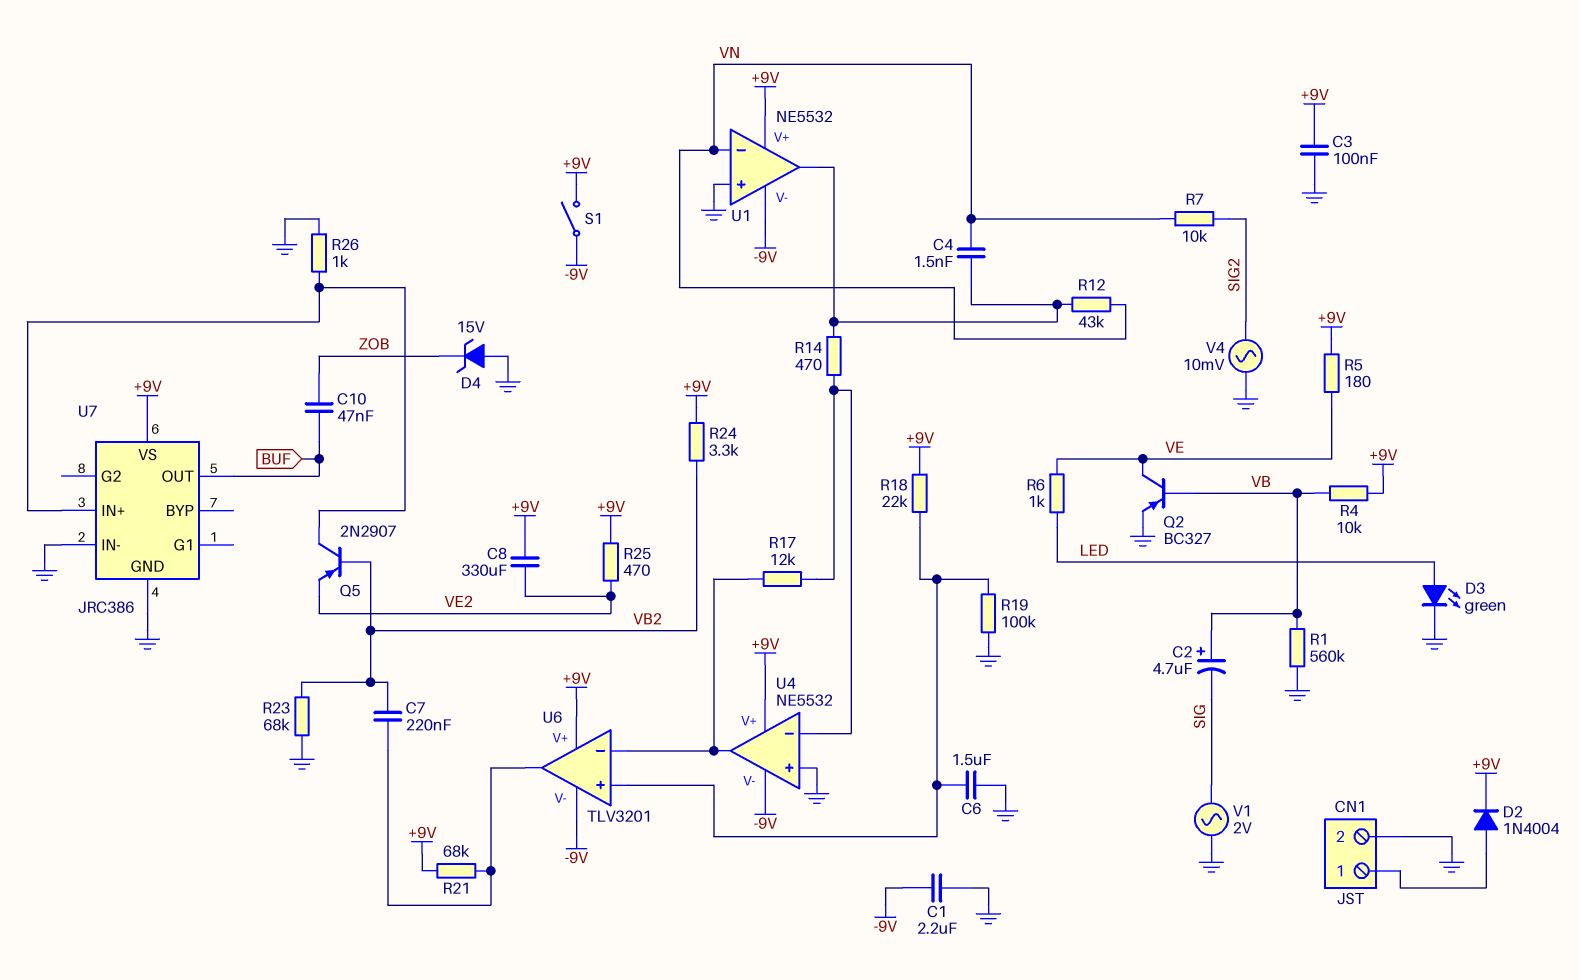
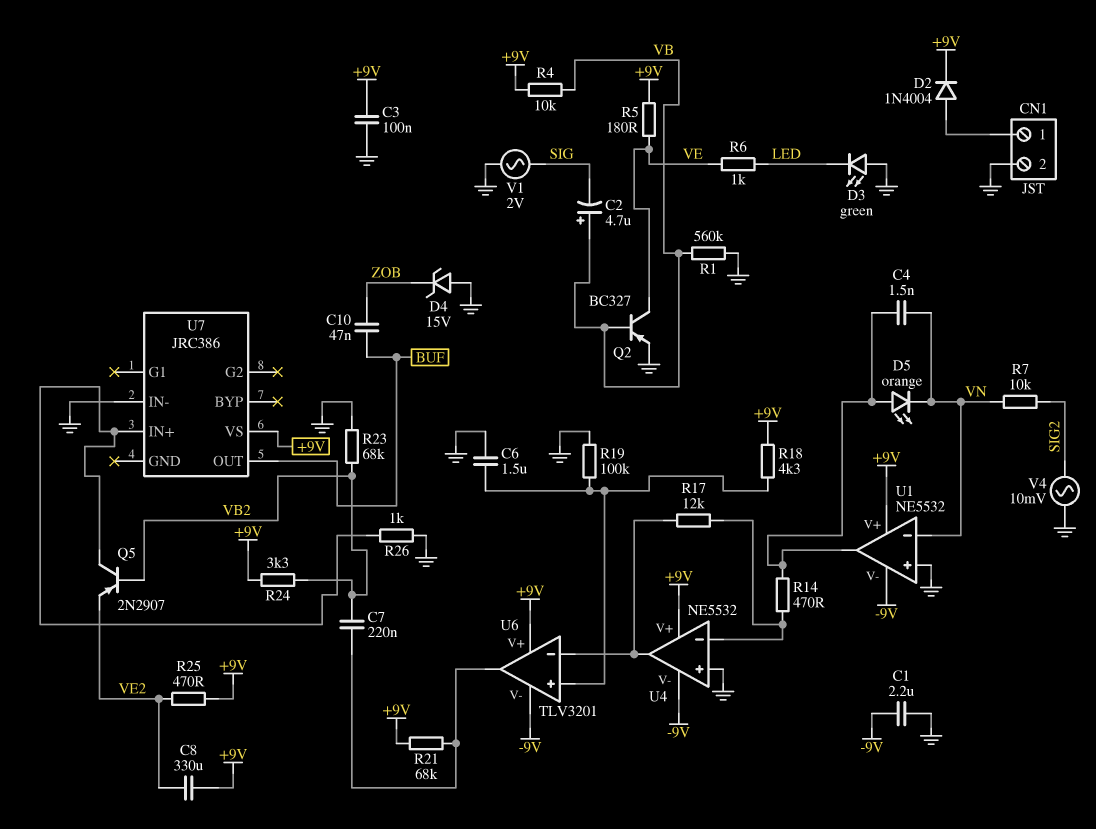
D3: LED green (A LED, K GND) -> LED green (A GND, K LED)
D5: none -> LED orange (A U1/out, K VN)
R12: 43k (U1/out, VN) -> none
R18: 22k (+9V, U6/in+) -> 4.3k (+9V, U6/in+)
S1: switch (+9V, -9V) -> none
U7 pin GND: GND -> none

